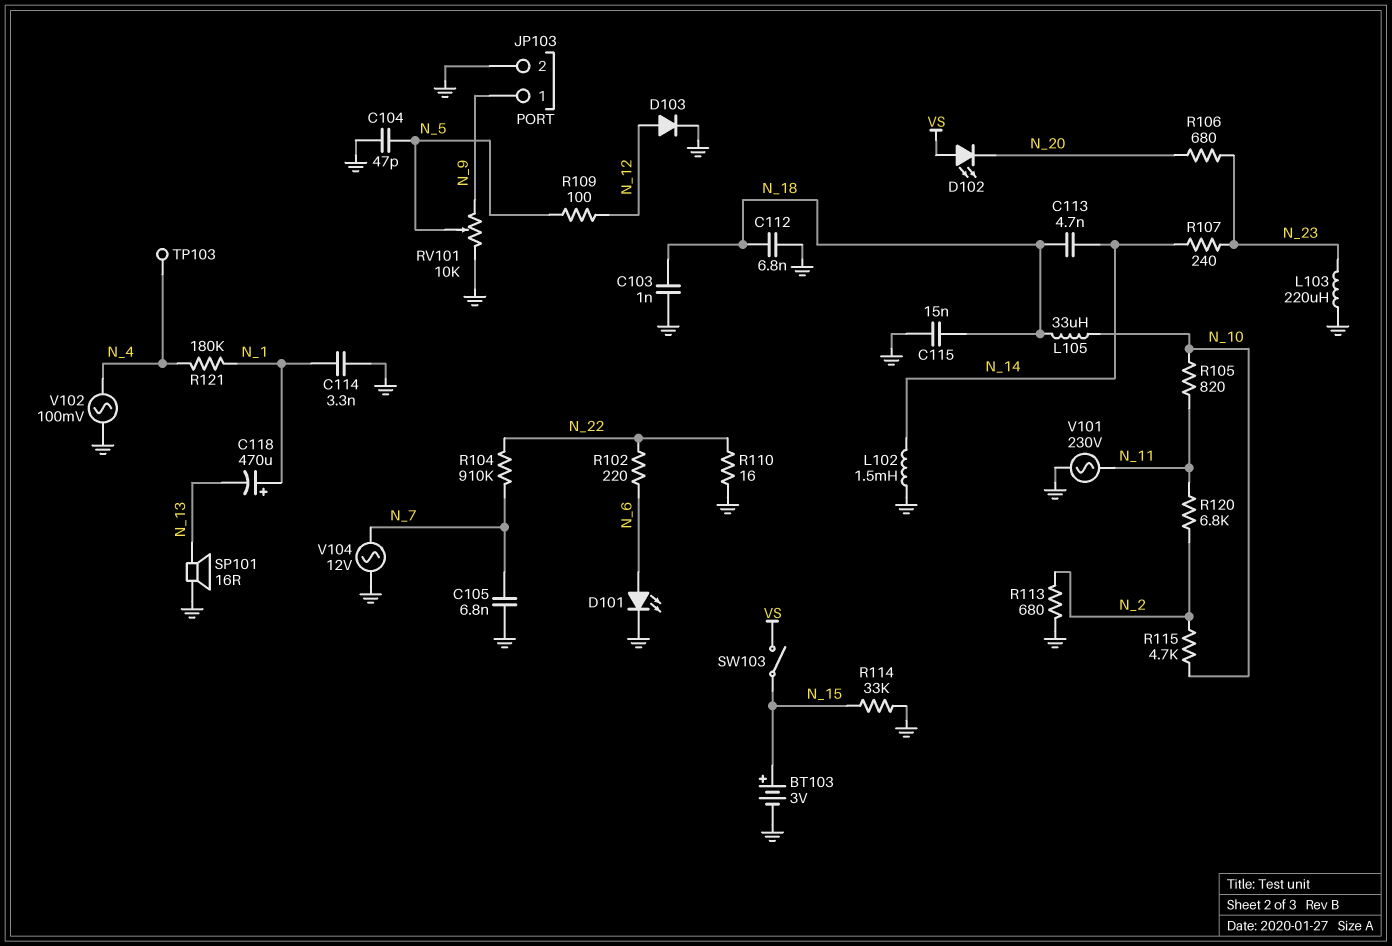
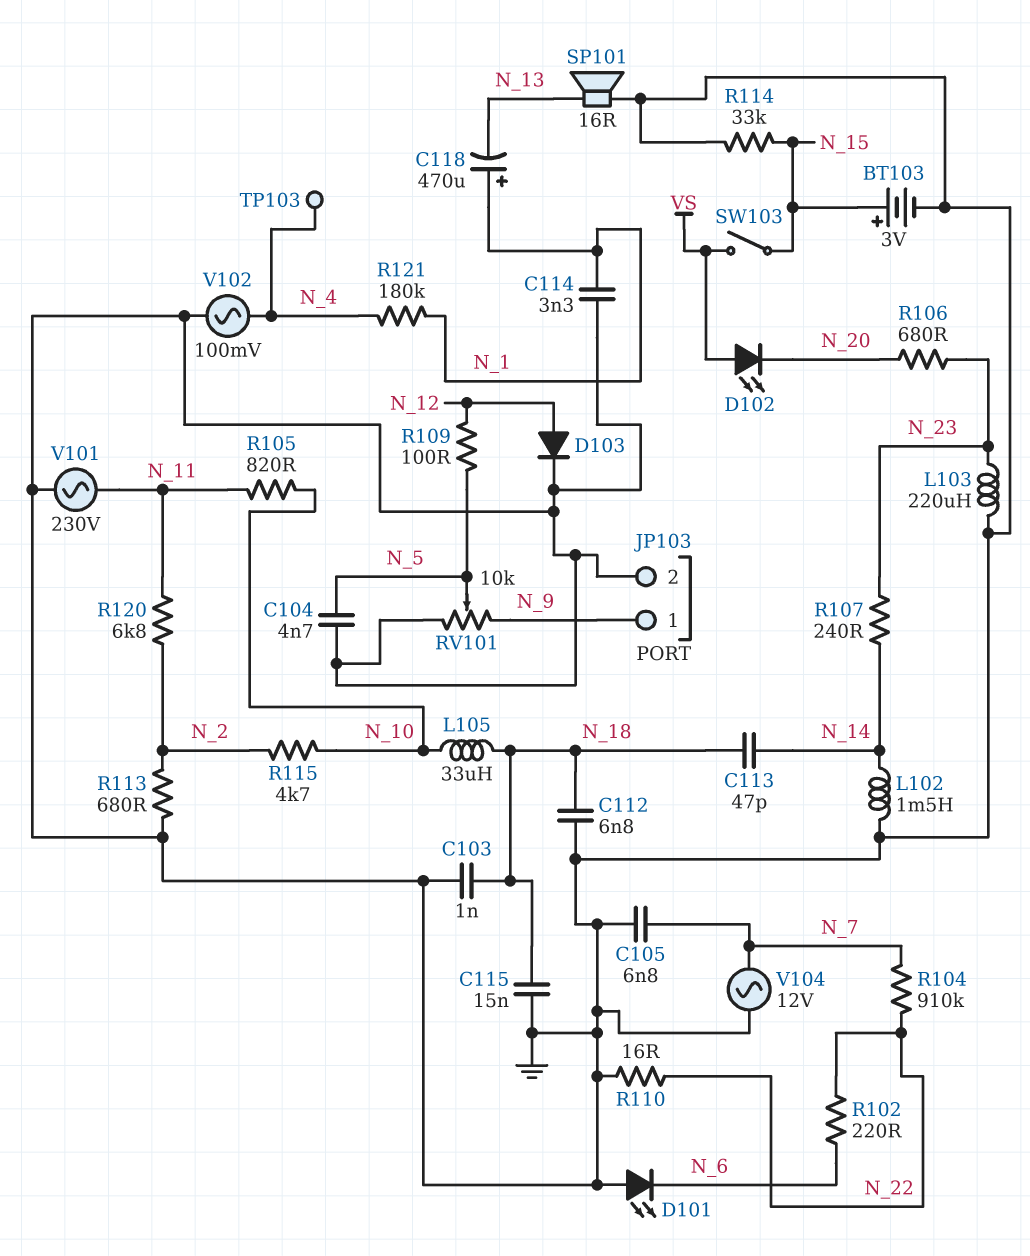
C104: 47pF (GND, N_5) -> 4.7nF (GND, N_5)
C113: 4.7nF (N_14, N_18) -> 47pF (N_14, N_18)
D101: LED (A N_6, K GND) -> LED (A GND, K N_6)

